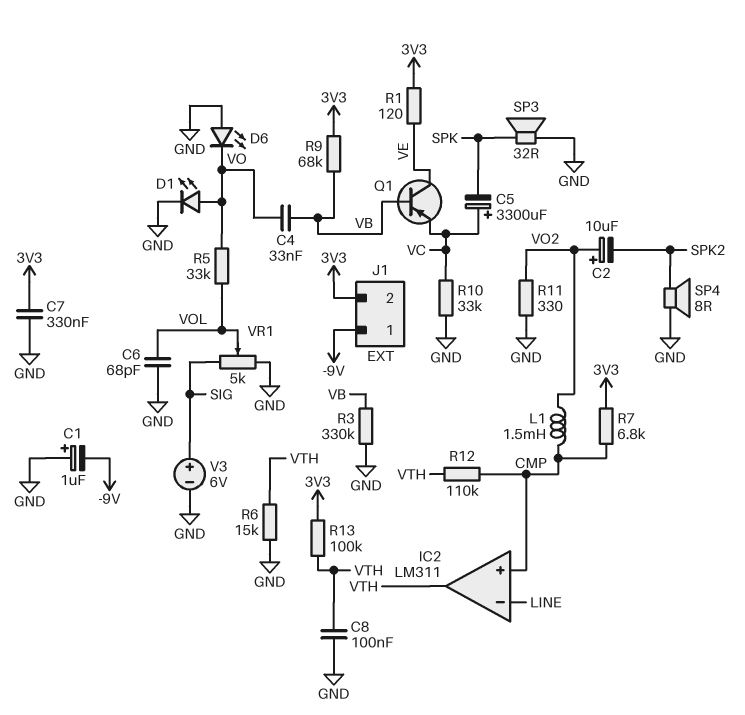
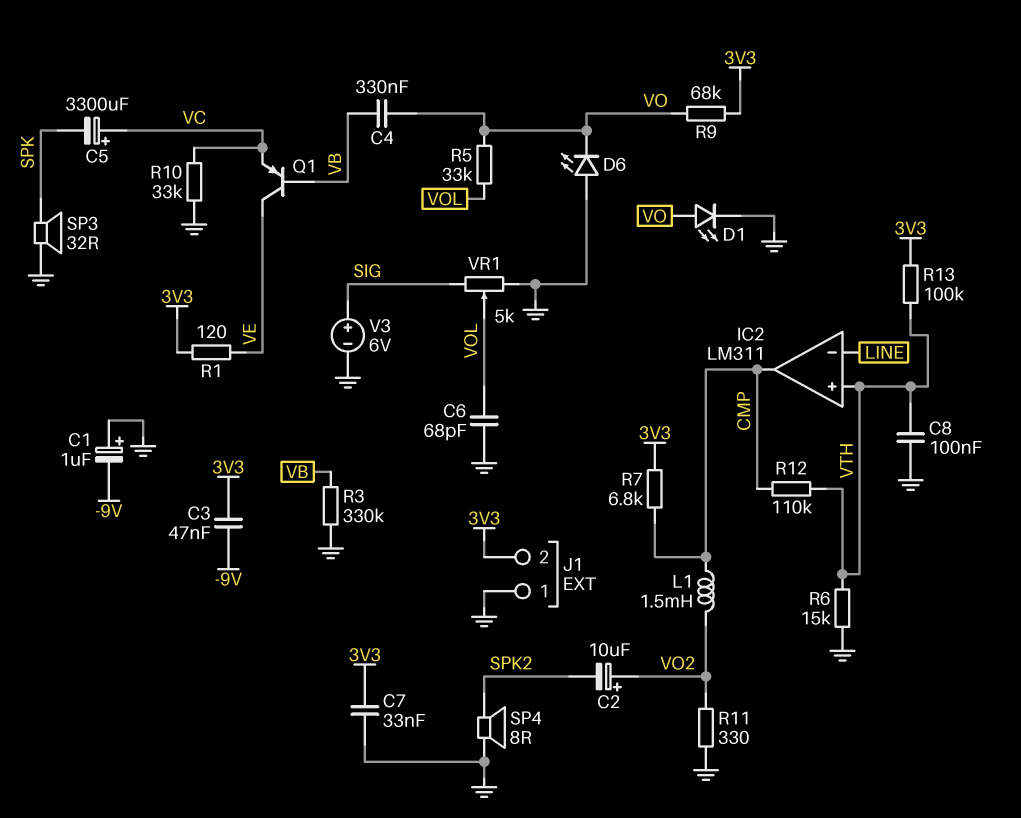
C3: none -> 47nF (-9V, 3V3)
C4: 33nF (VB, VO) -> 330nF (VB, VO)
C7: 330nF (3V3, GND) -> 33nF (3V3, GND)
IC2 pin in+: CMP -> VTH
IC2 pin out: VTH -> CMP
J1 pin 1: -9V -> GND
R9: 68k (3V3, VB) -> 68k (3V3, VO)

